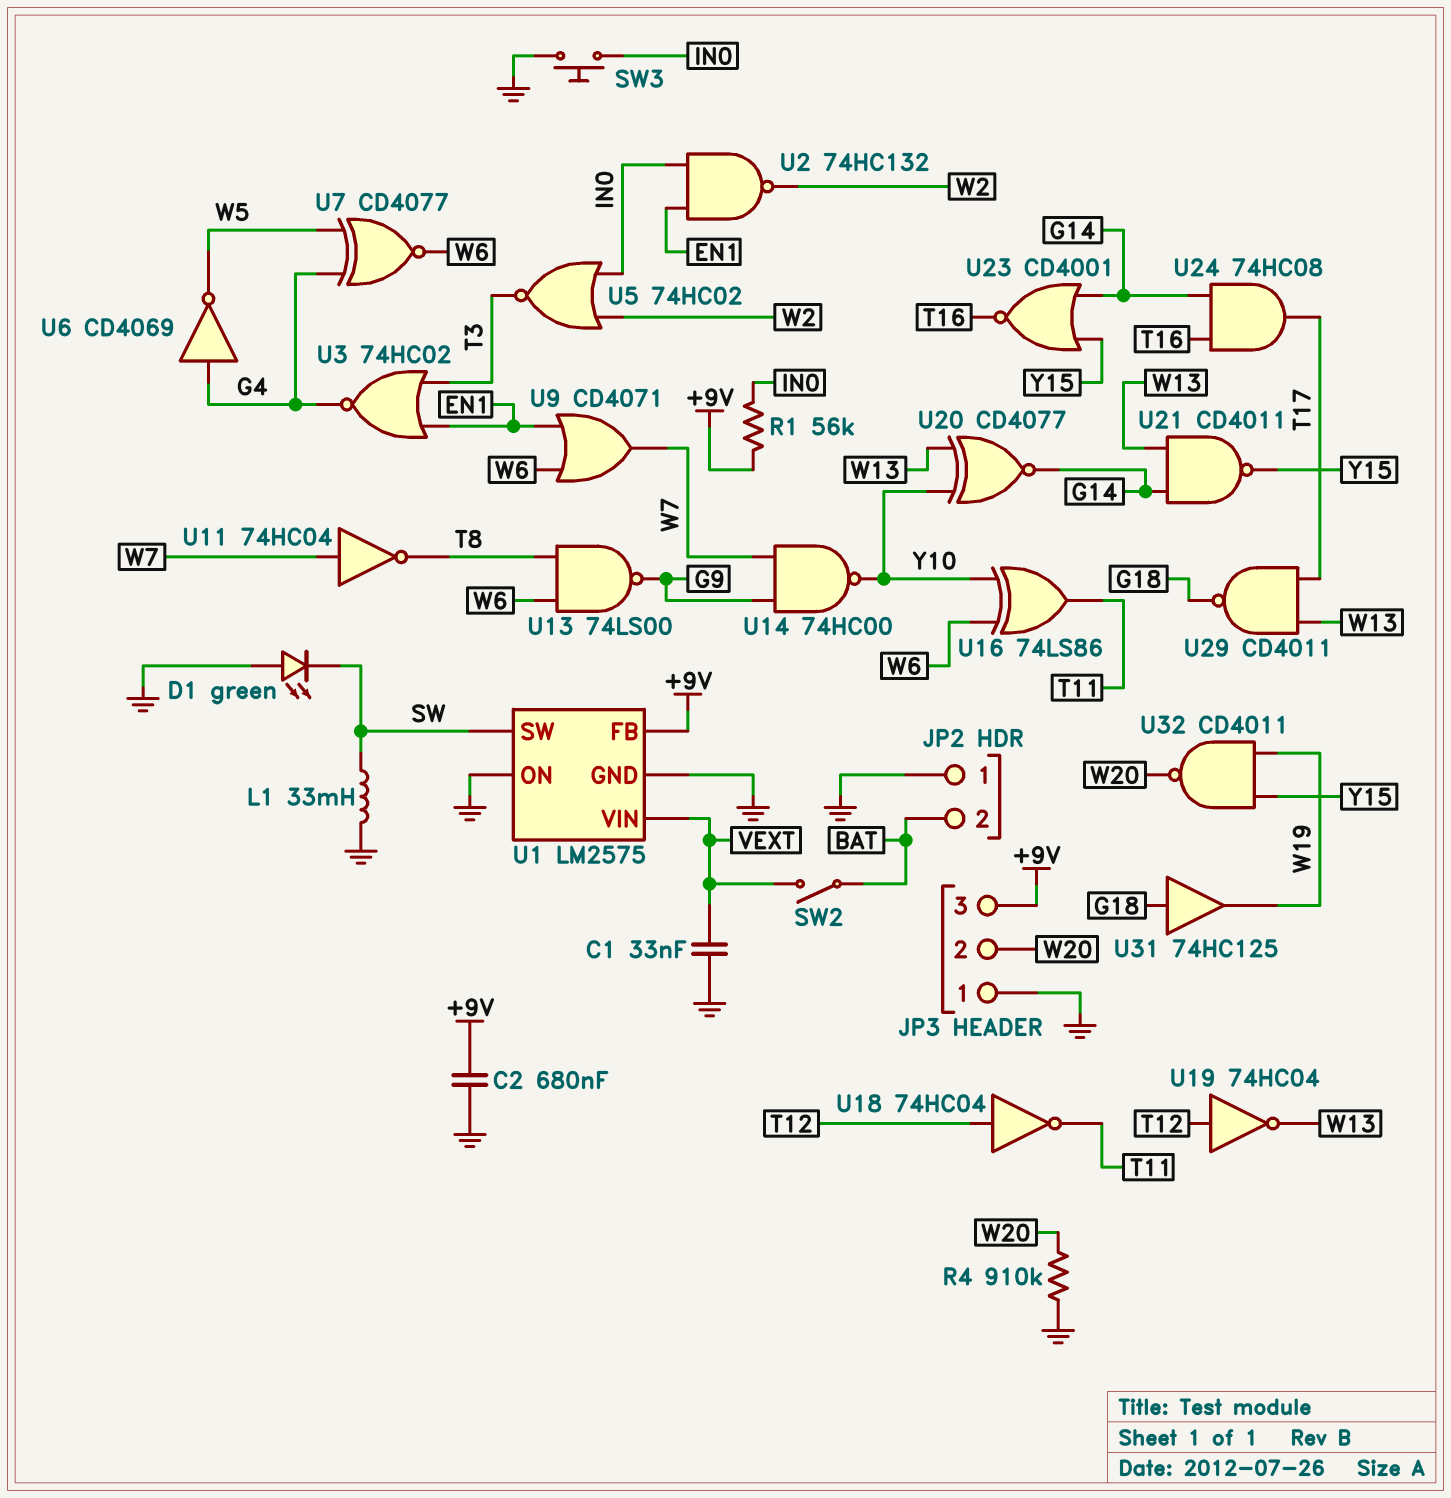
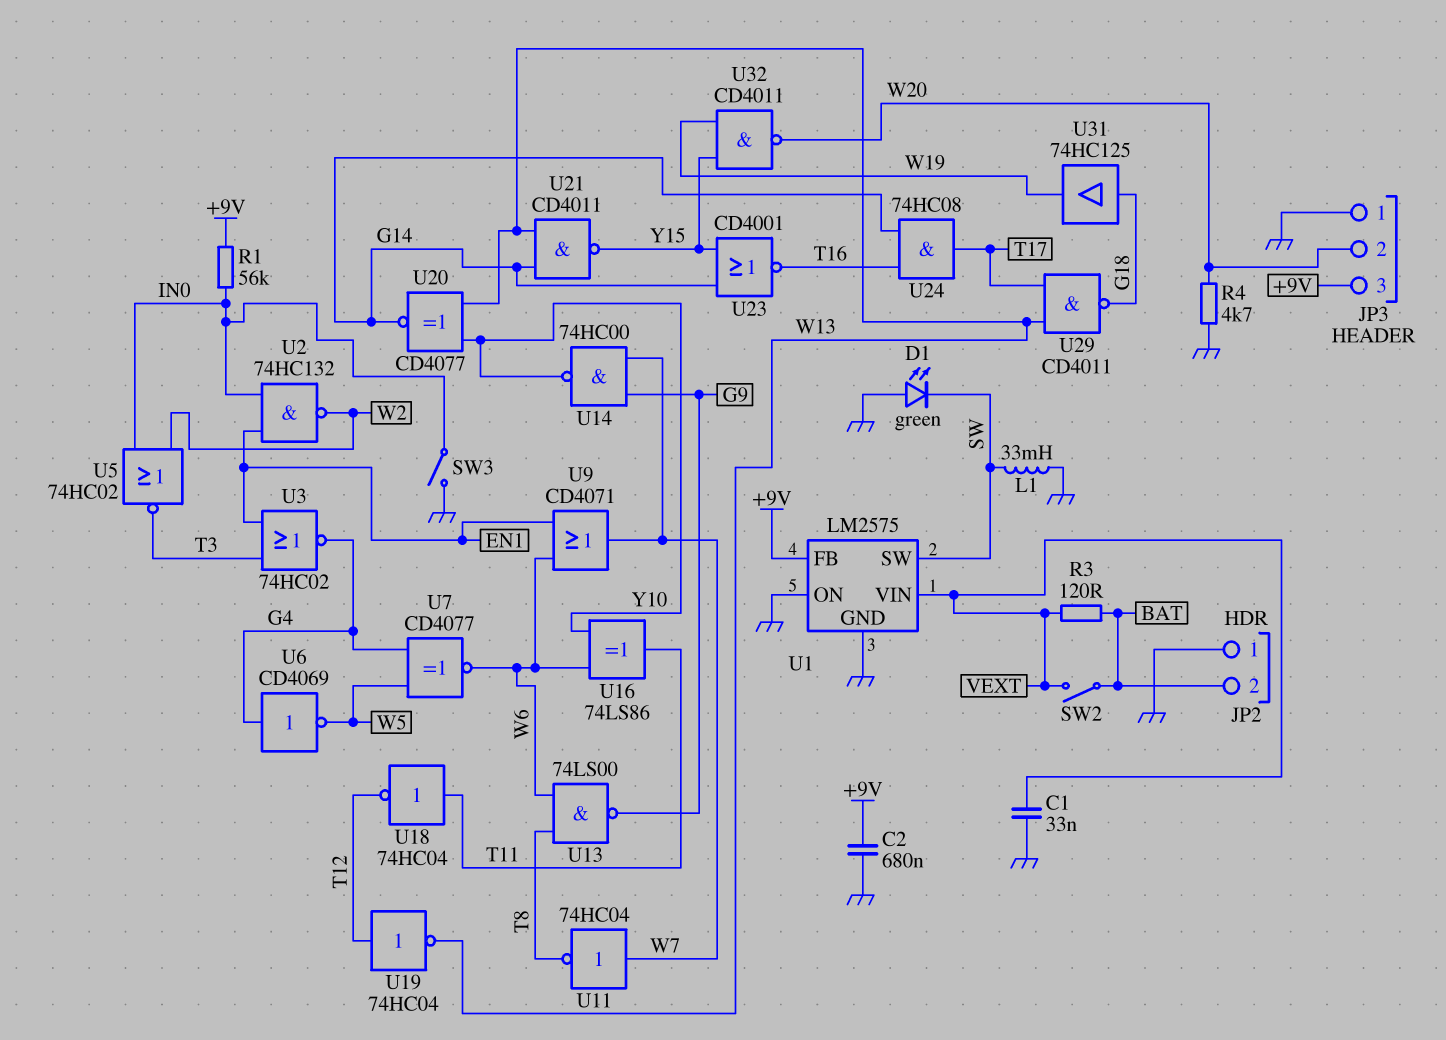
R3: none -> 120 (BAT, VEXT)
R4: 910k (GND, W20) -> 4.7k (GND, W20)
SW3: button (GND, IN0) -> switch (GND, IN0)
U18: NOT 74HC04 (in T12, out T11) -> NOT 74HC04 (in T11, out T12)

